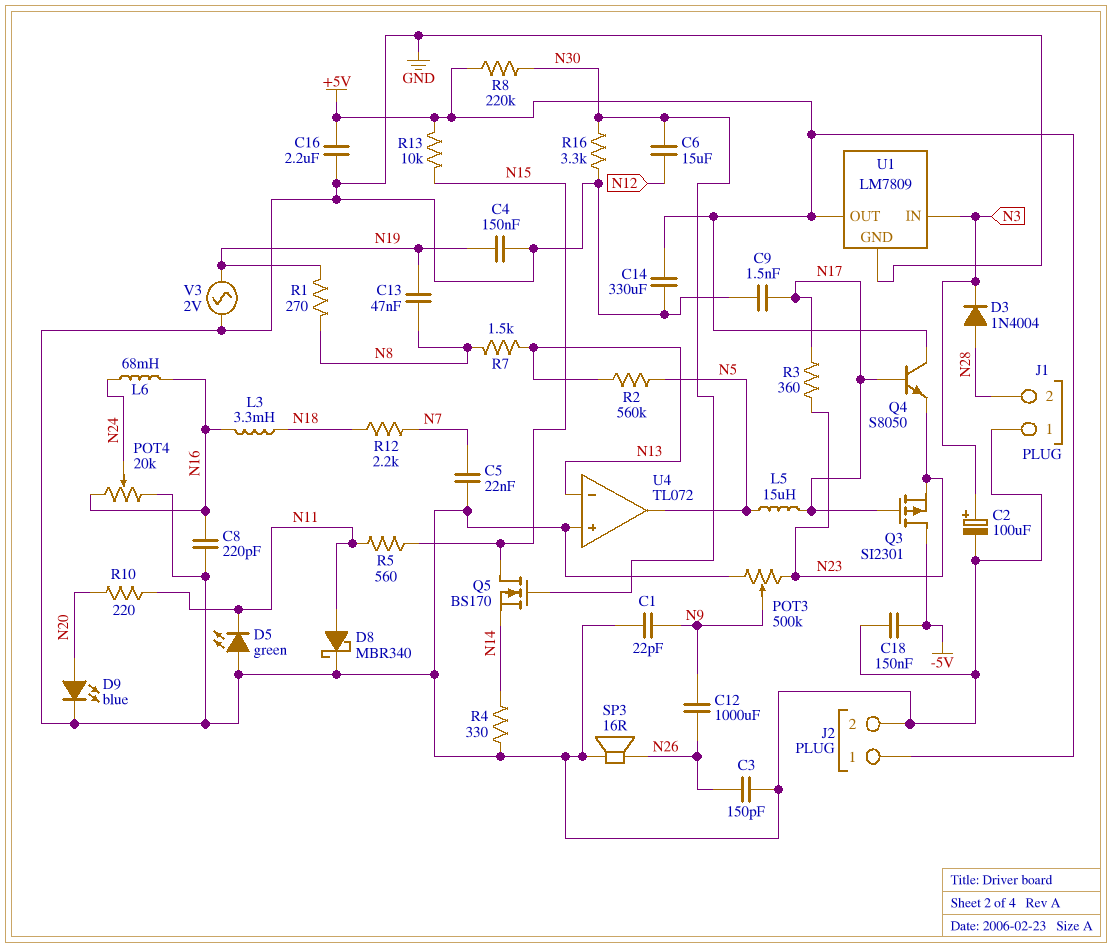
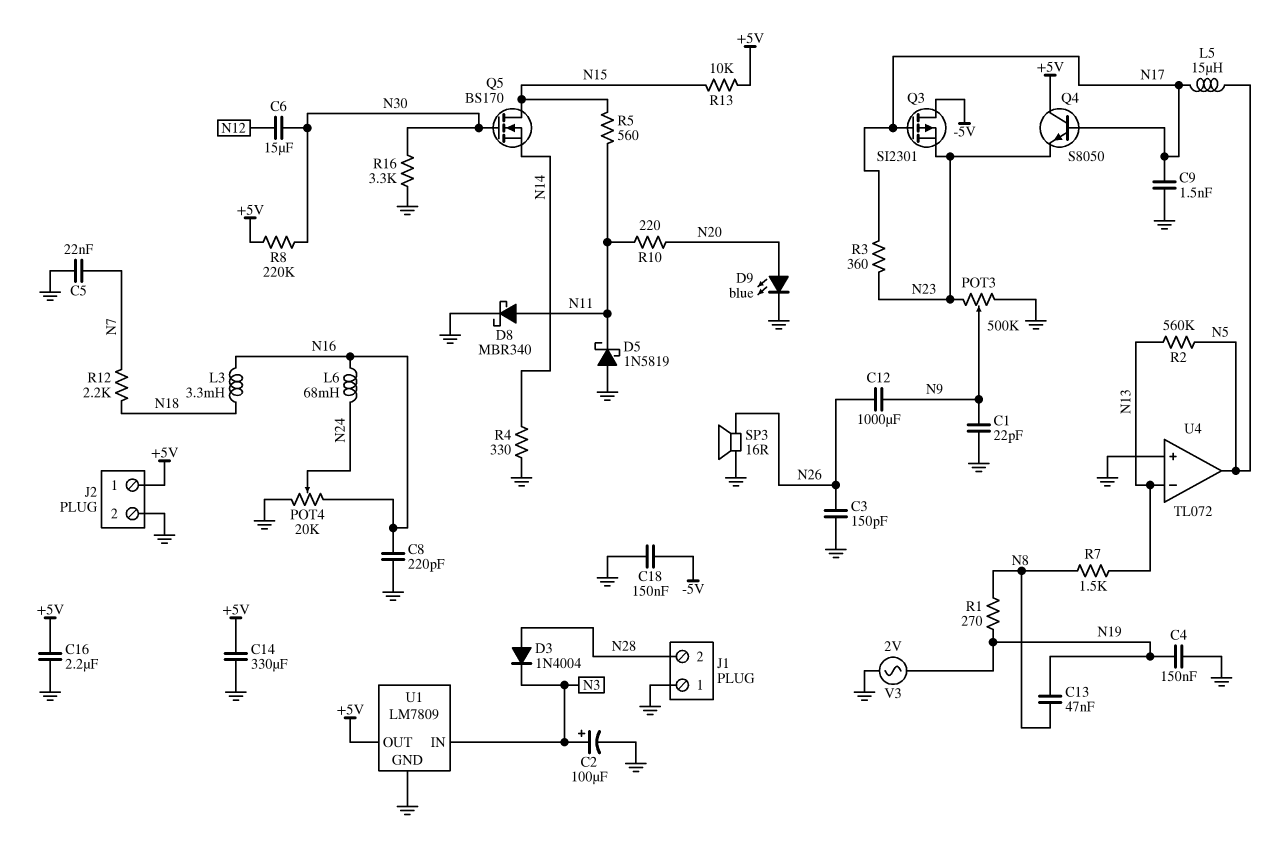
D5: LED green (A GND, K N11) -> schottky 1N5819 (A GND, K N11)

